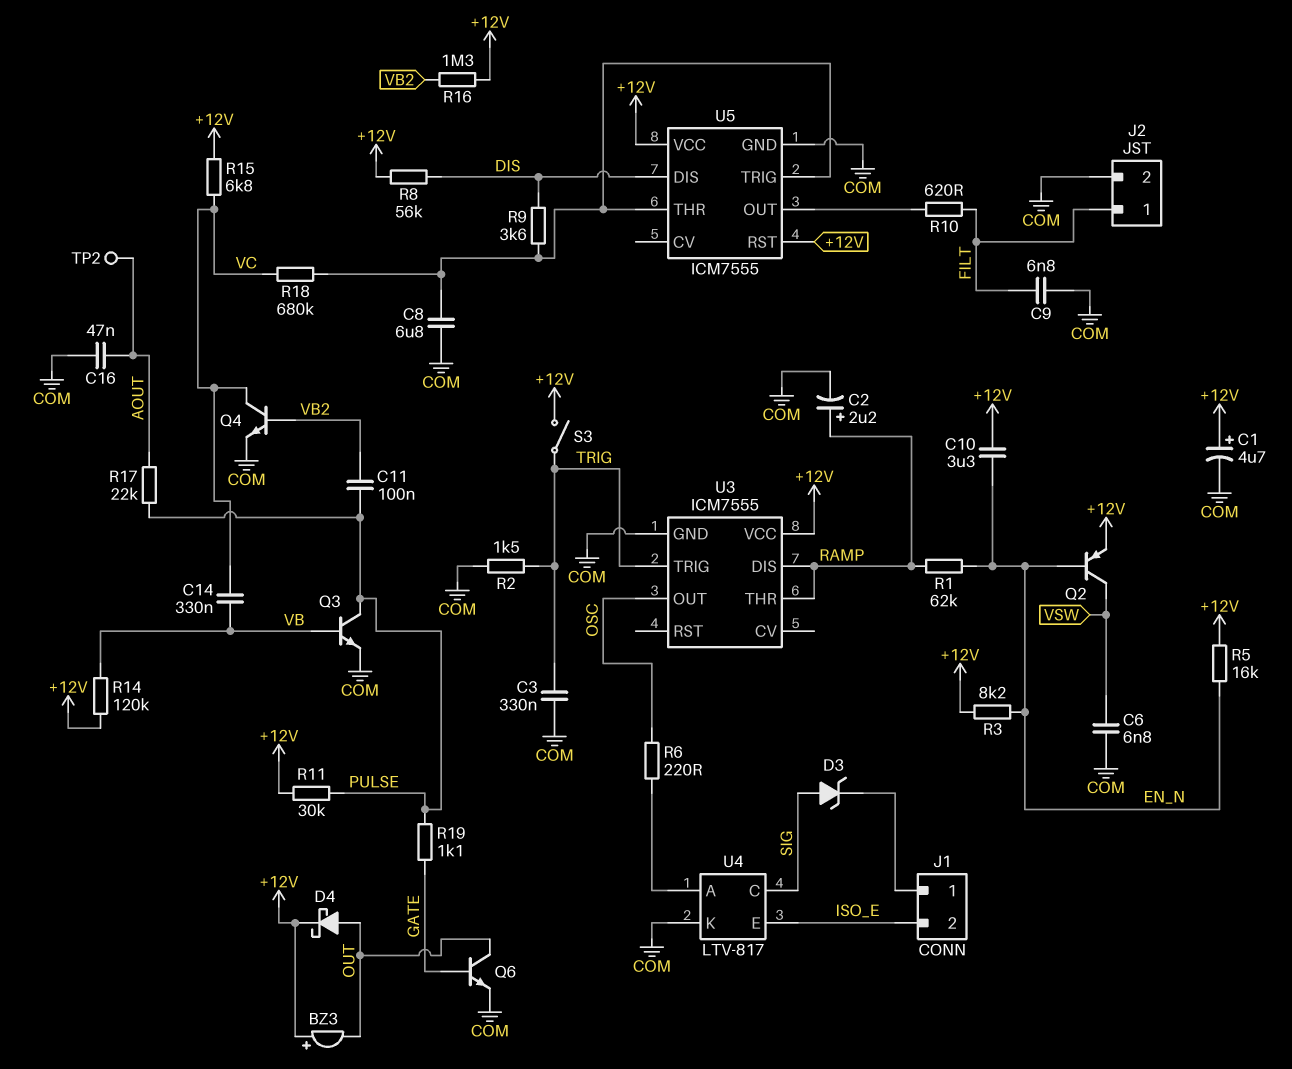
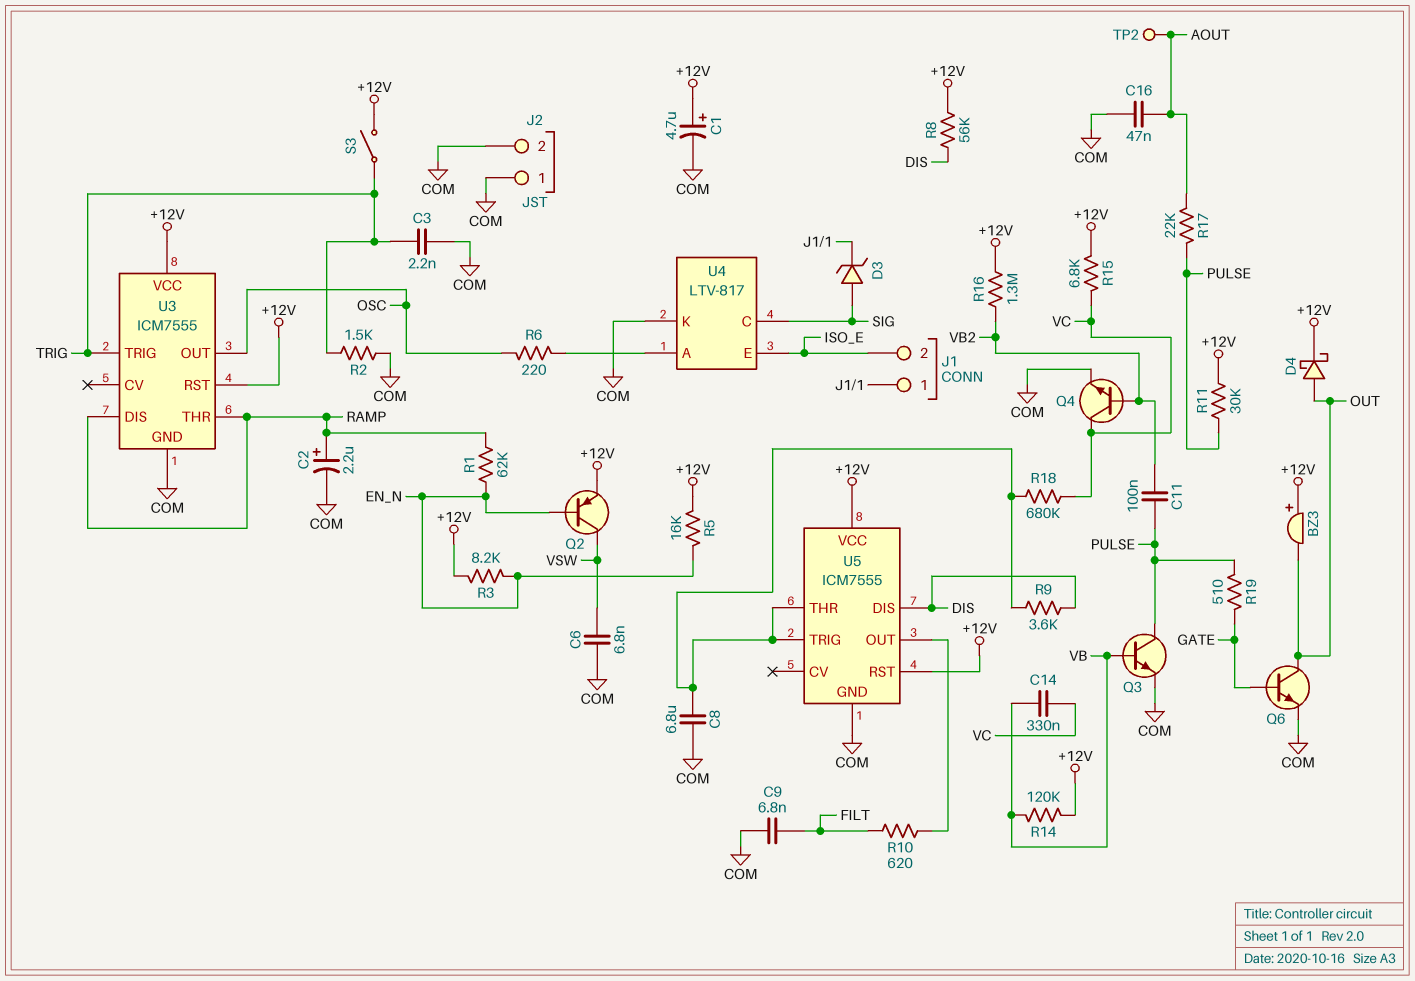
C3: 330nF (COM, TRIG) -> 2.2nF (COM, TRIG)
C10: 3.3uF (+12V, EN_N) -> none
J2 pin 1: FILT -> COM
R19: 1.1k (GATE, PULSE) -> 510 (GATE, PULSE)
U3 pin RST: none -> +12V

